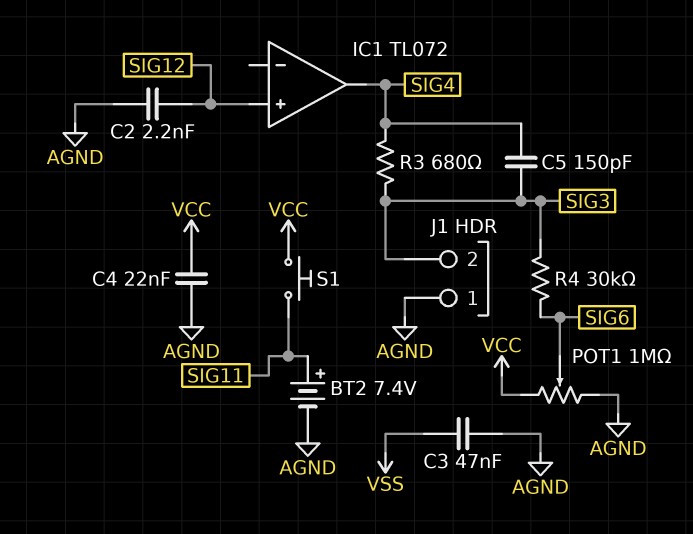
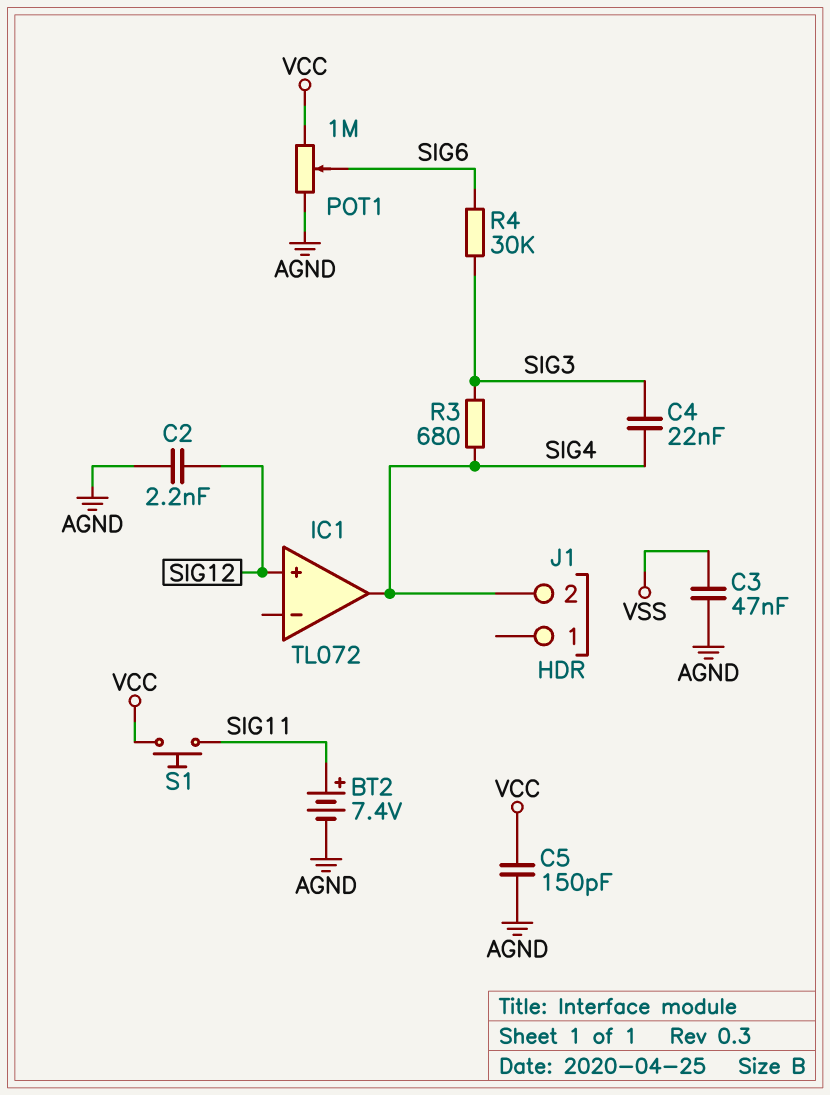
C4: 22nF (AGND, VCC) -> 22nF (SIG3, SIG4)
C5: 150pF (SIG3, SIG4) -> 150pF (AGND, VCC)
J1 pin 1: AGND -> none
J1 pin 2: SIG3 -> SIG4

